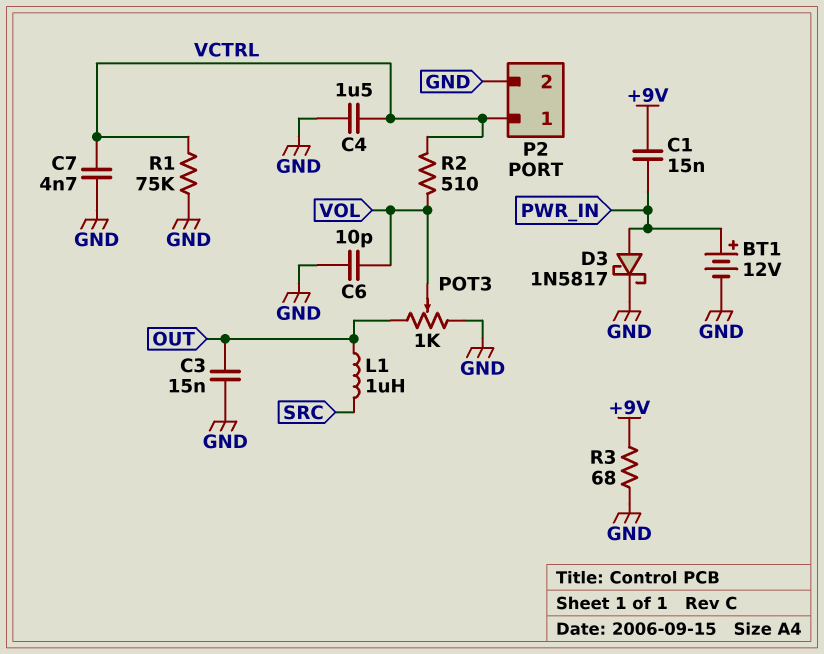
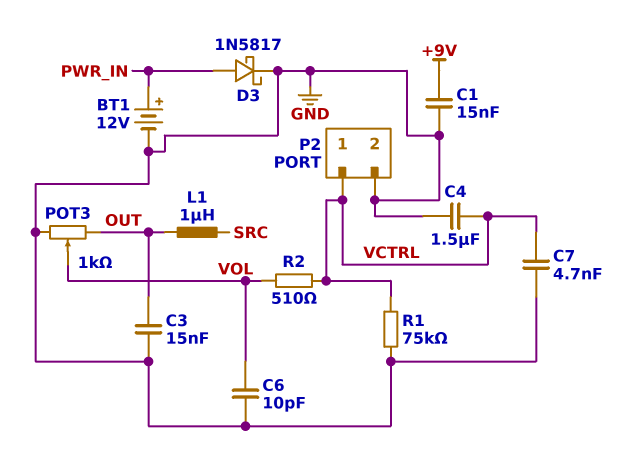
C1: 15nF (+9V, PWR_IN) -> 15nF (+9V, GND)
R3: 68 (+9V, GND) -> none

